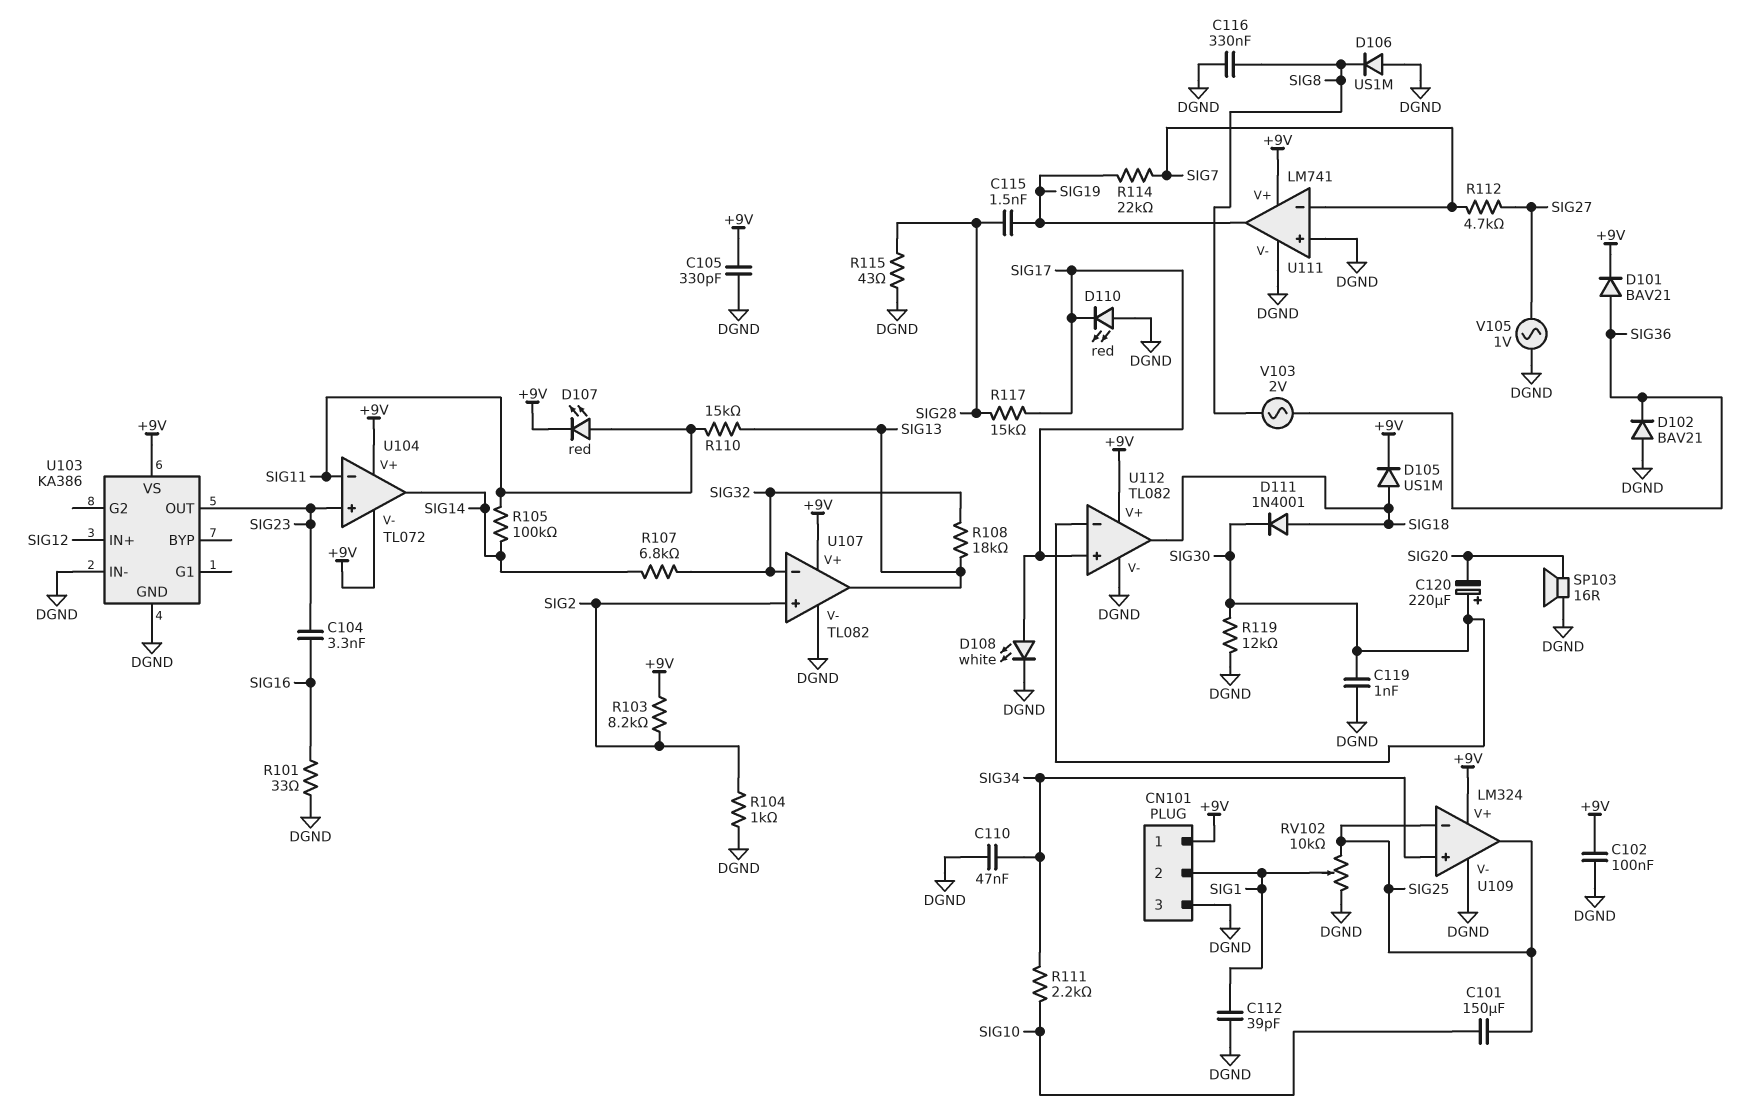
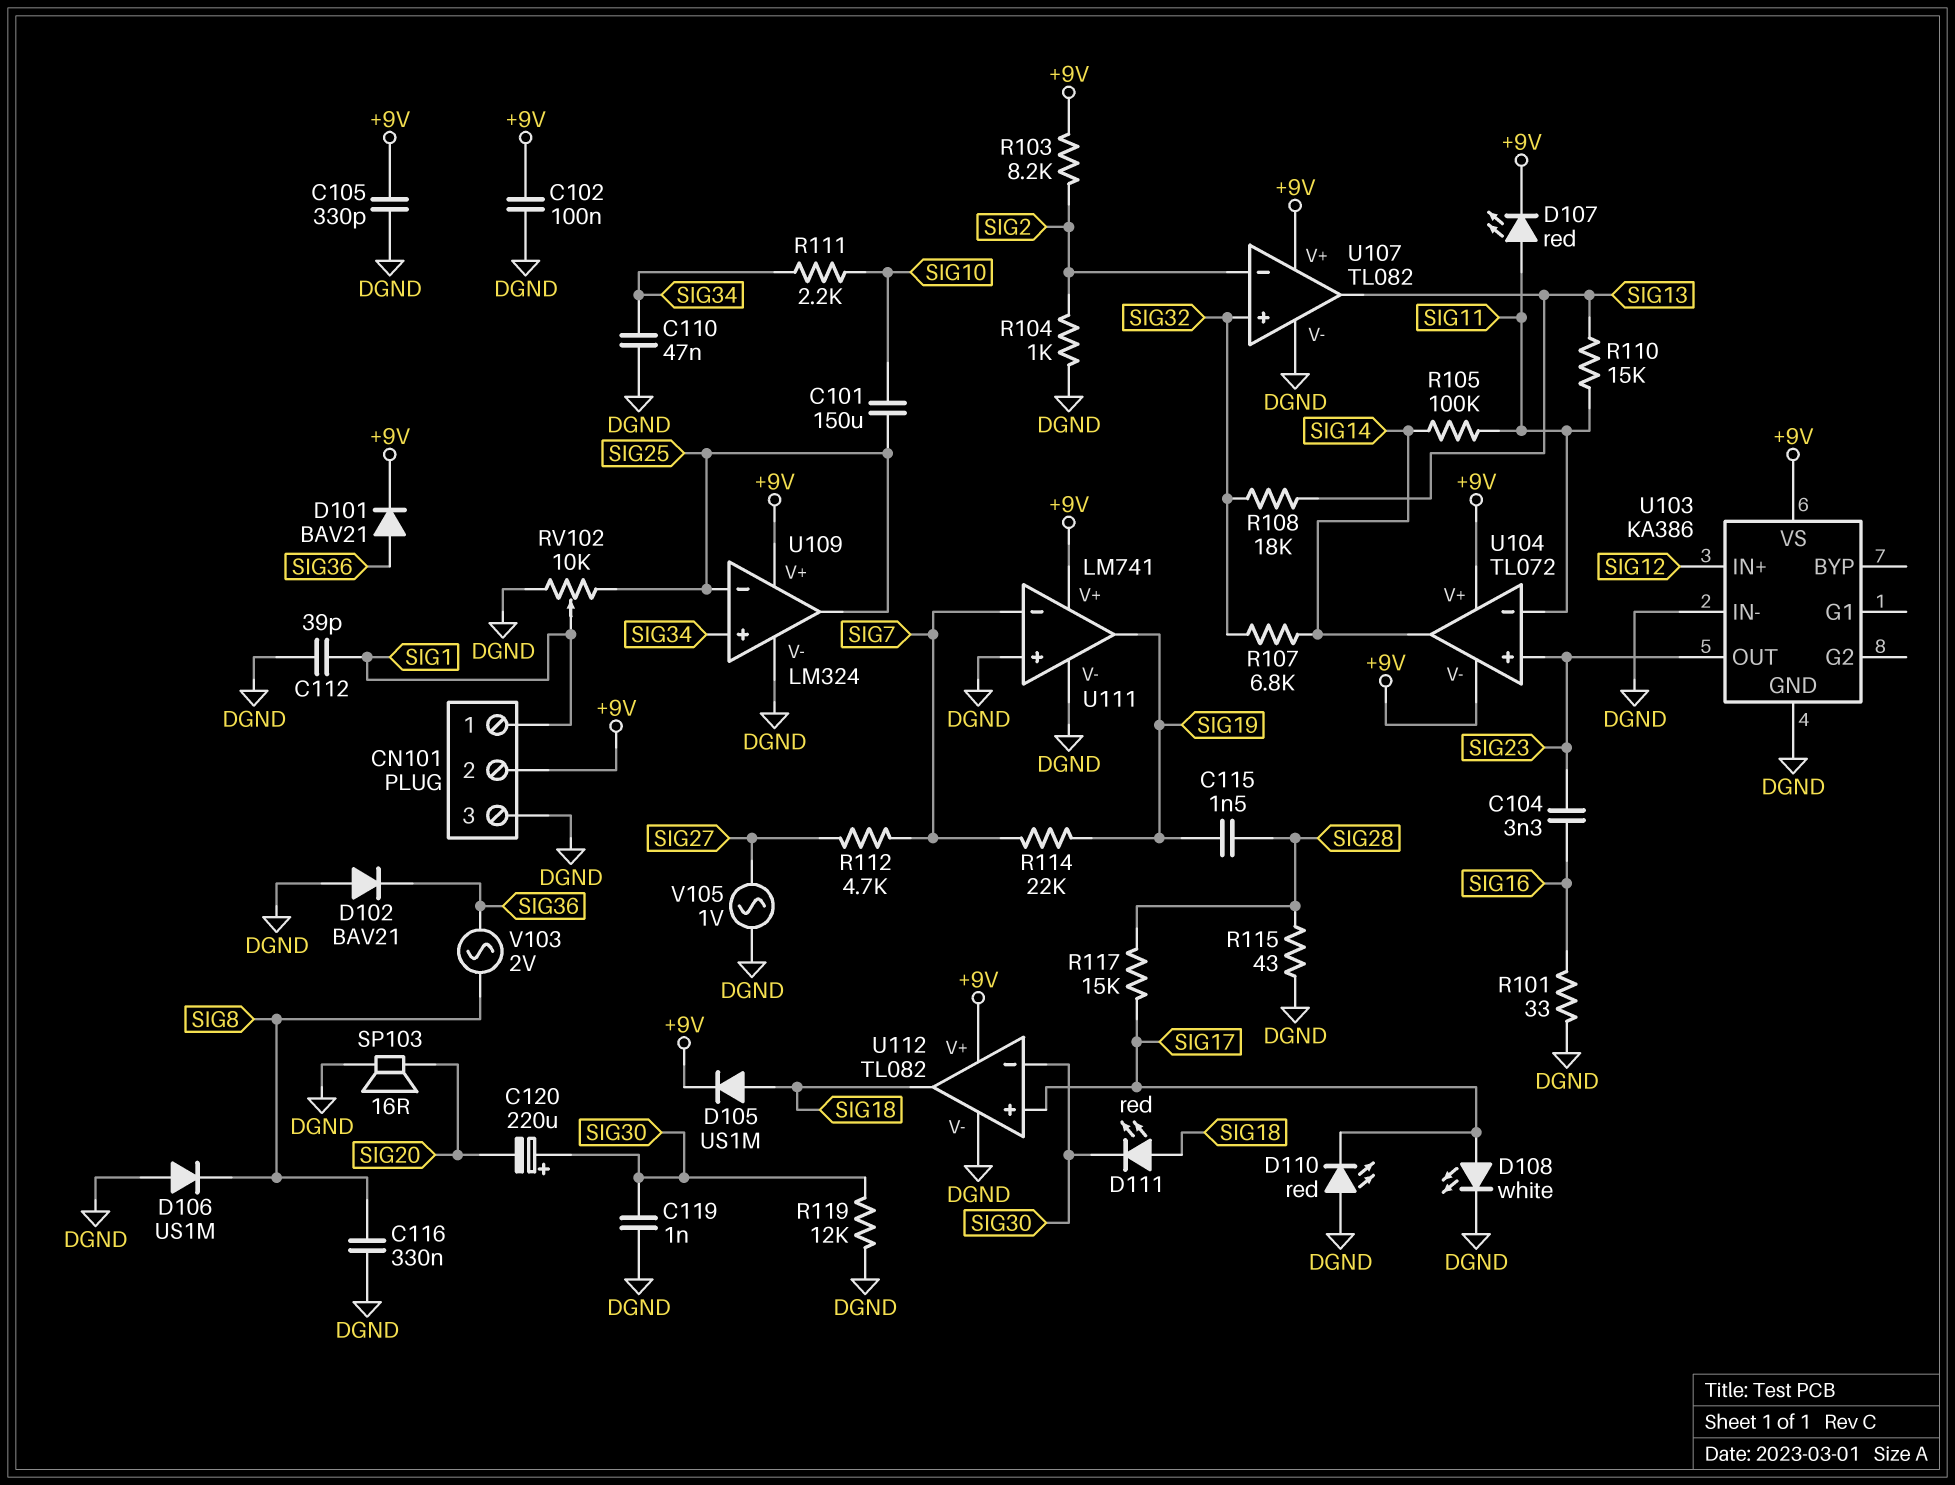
CN101 pin 1: +9V -> SIG1
CN101 pin 2: SIG1 -> +9V
D111: diode 1N4001 (A SIG18, K SIG30) -> LED red (A SIG18, K SIG30)
U107 pin in+: SIG2 -> SIG32
U107 pin in-: SIG32 -> SIG2

